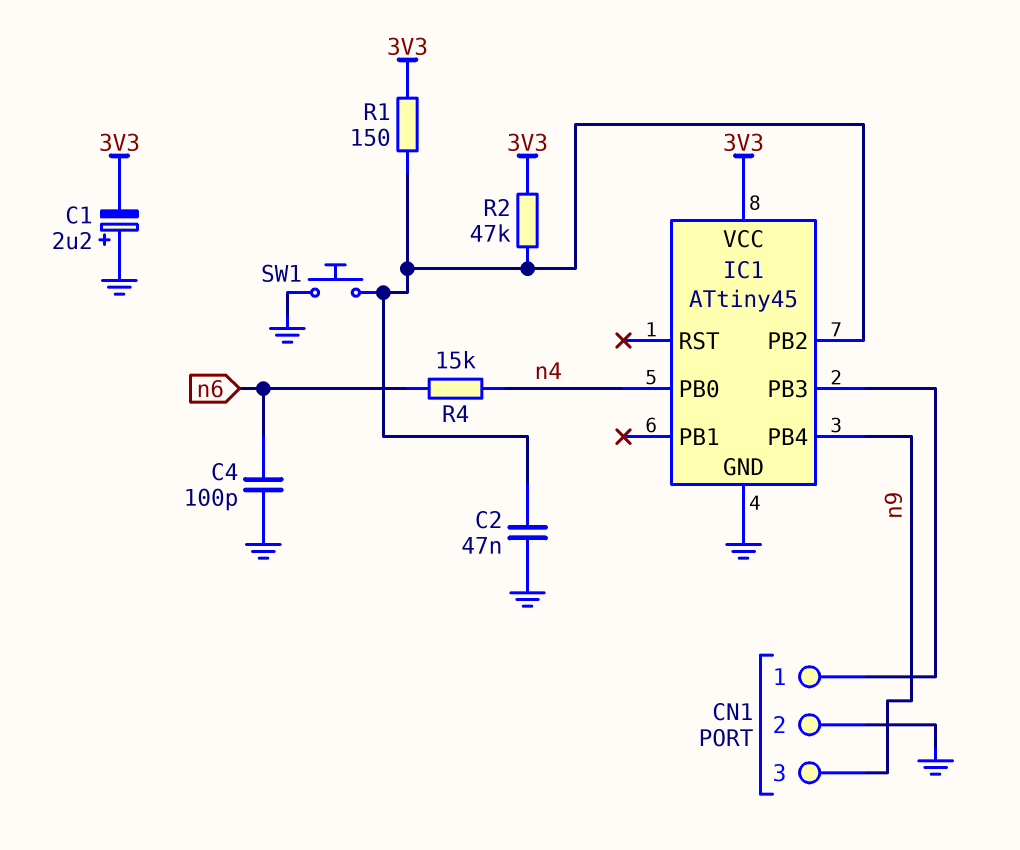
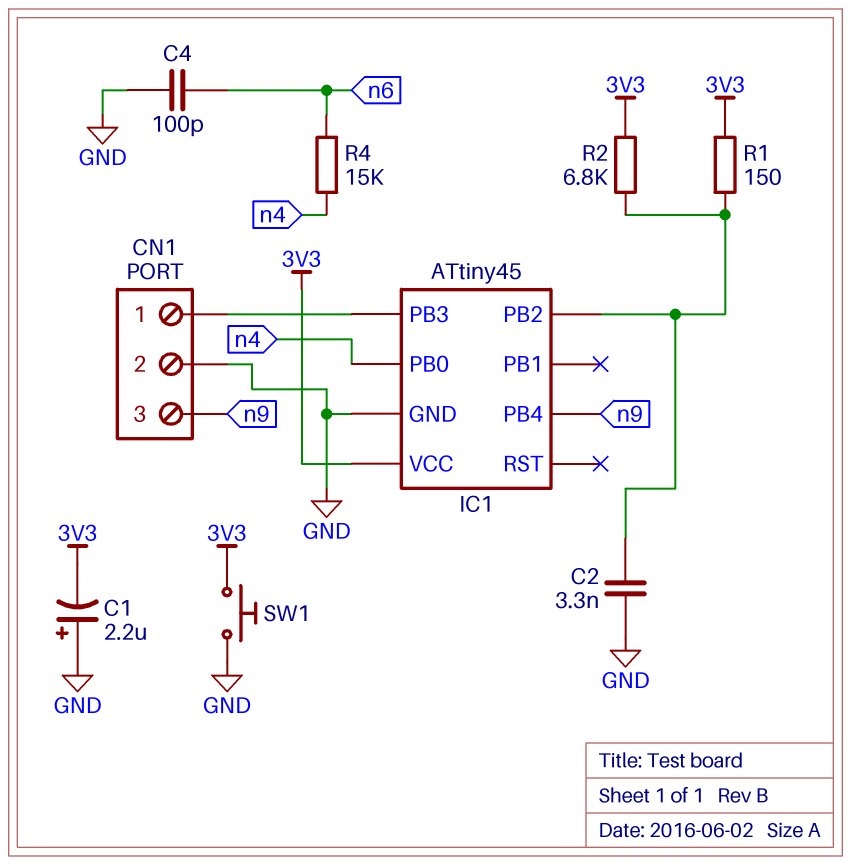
C2: 47nF (GND, IC1/PB2) -> 3.3nF (GND, IC1/PB2)
R2: 47k (3V3, IC1/PB2) -> 6.8k (3V3, IC1/PB2)
SW1: button (GND, IC1/PB2) -> button (3V3, GND)

